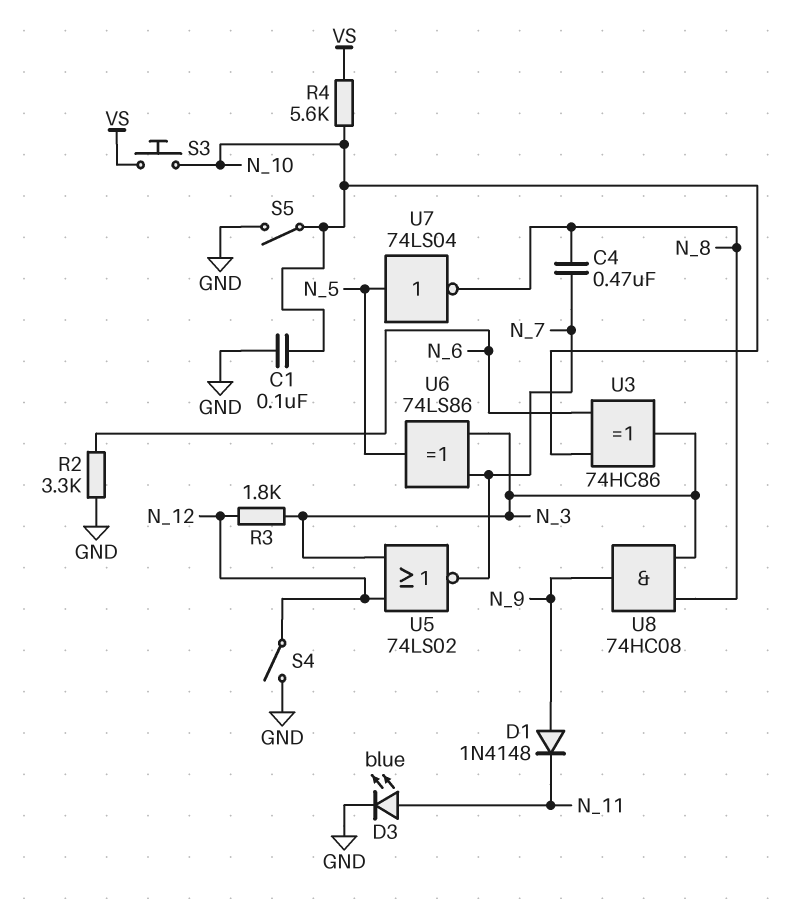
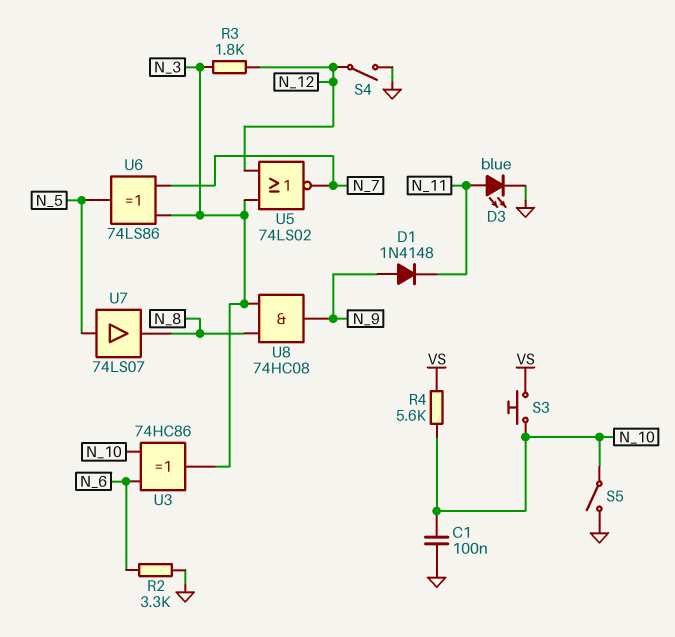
C4: 470nF (N_7, N_8) -> none
U7: NOT 74LS04 (in N_5, out N_8) -> buffer 74LS07 (in N_5, out N_8)

